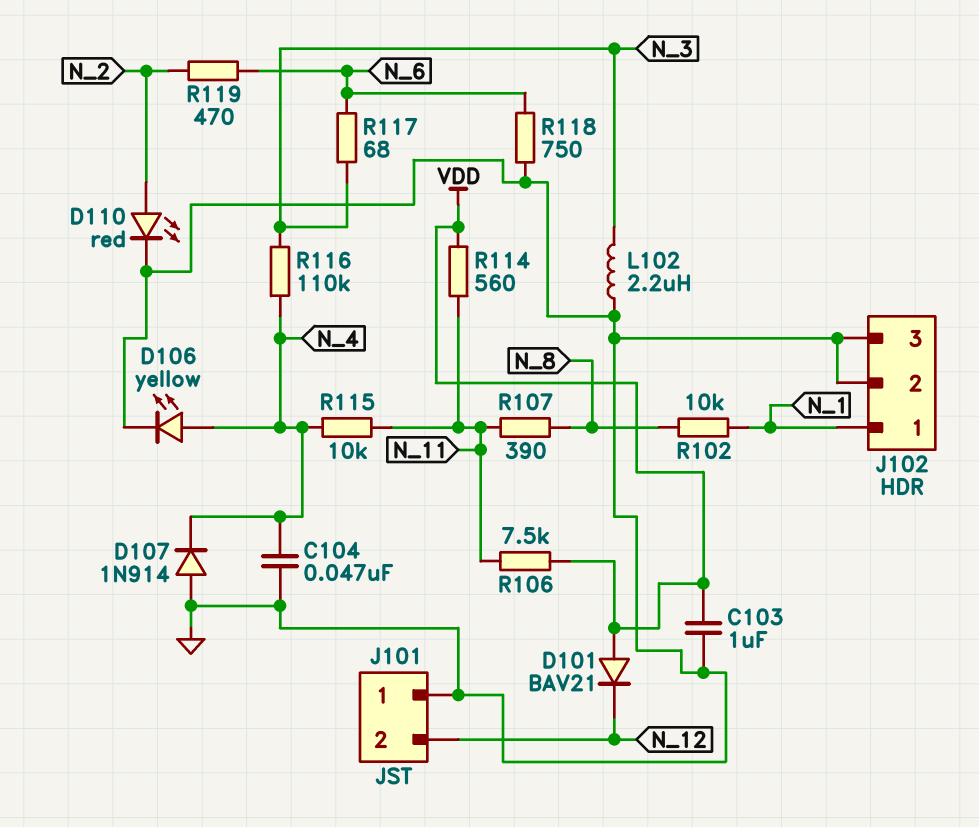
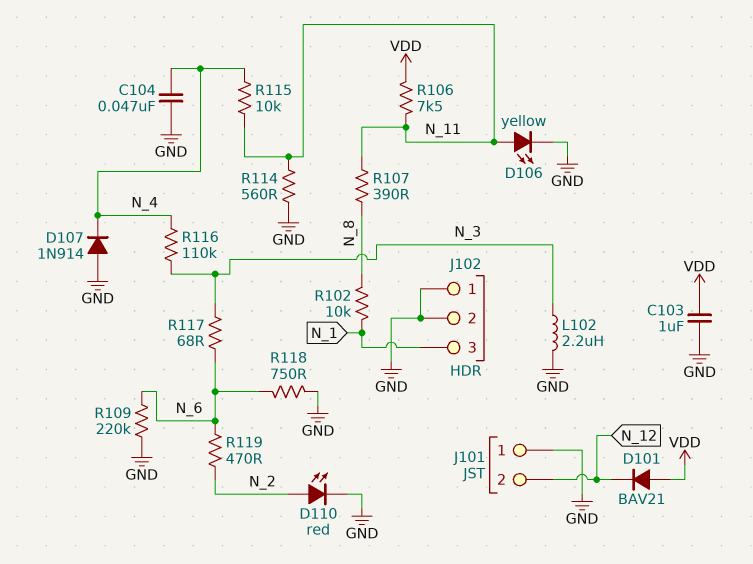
D106: LED yellow (A N_4, K GND) -> LED yellow (A N_11, K GND)
J102 pin 1: N_1 -> GND
J102 pin 3: GND -> N_1
R109: none -> 220k (GND, N_6)
R114: 560 (N_11, VDD) -> 560 (GND, N_11)

